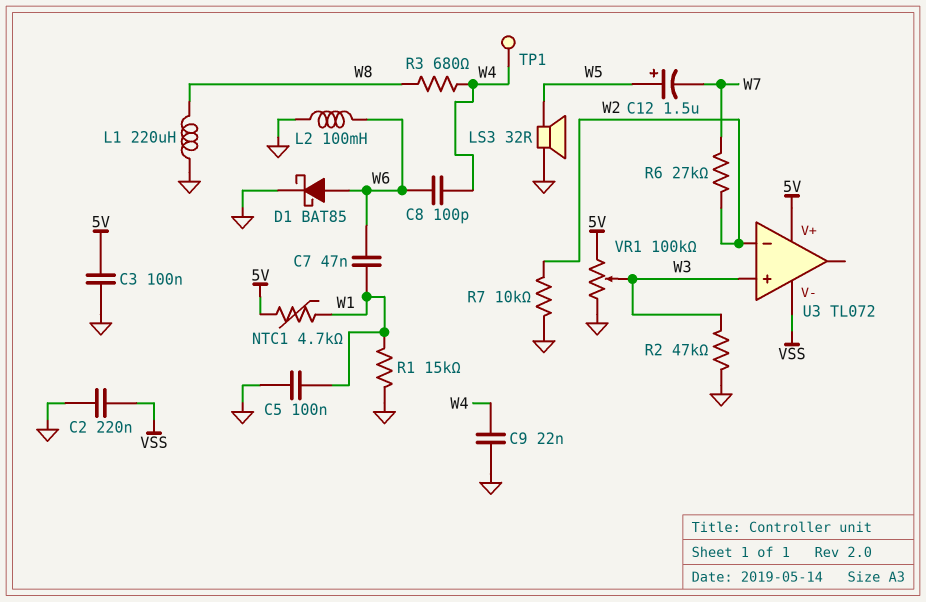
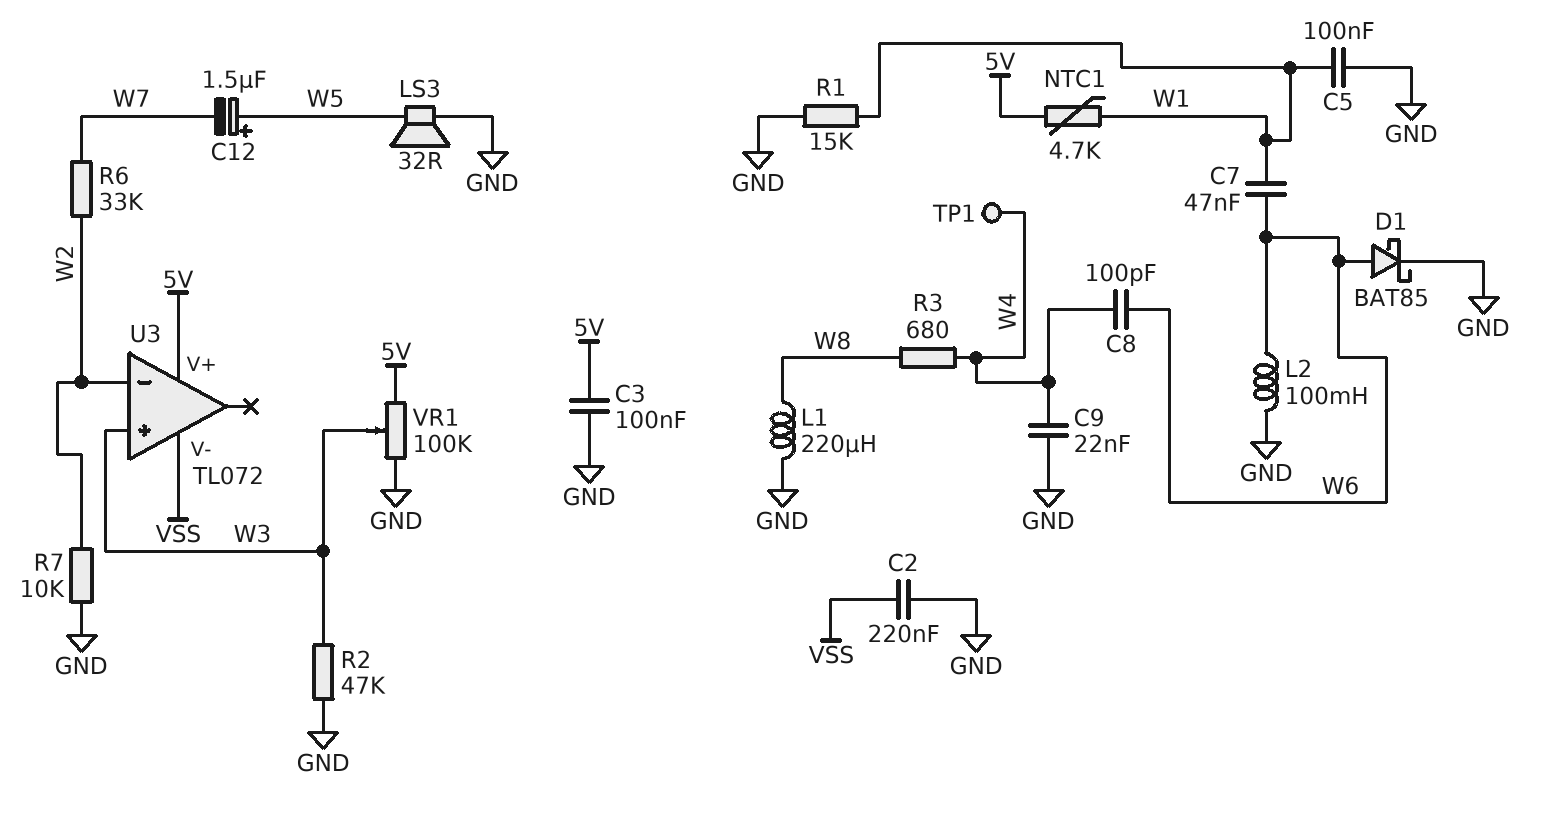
R6: 27k (W2, W7) -> 33k (W2, W7)

